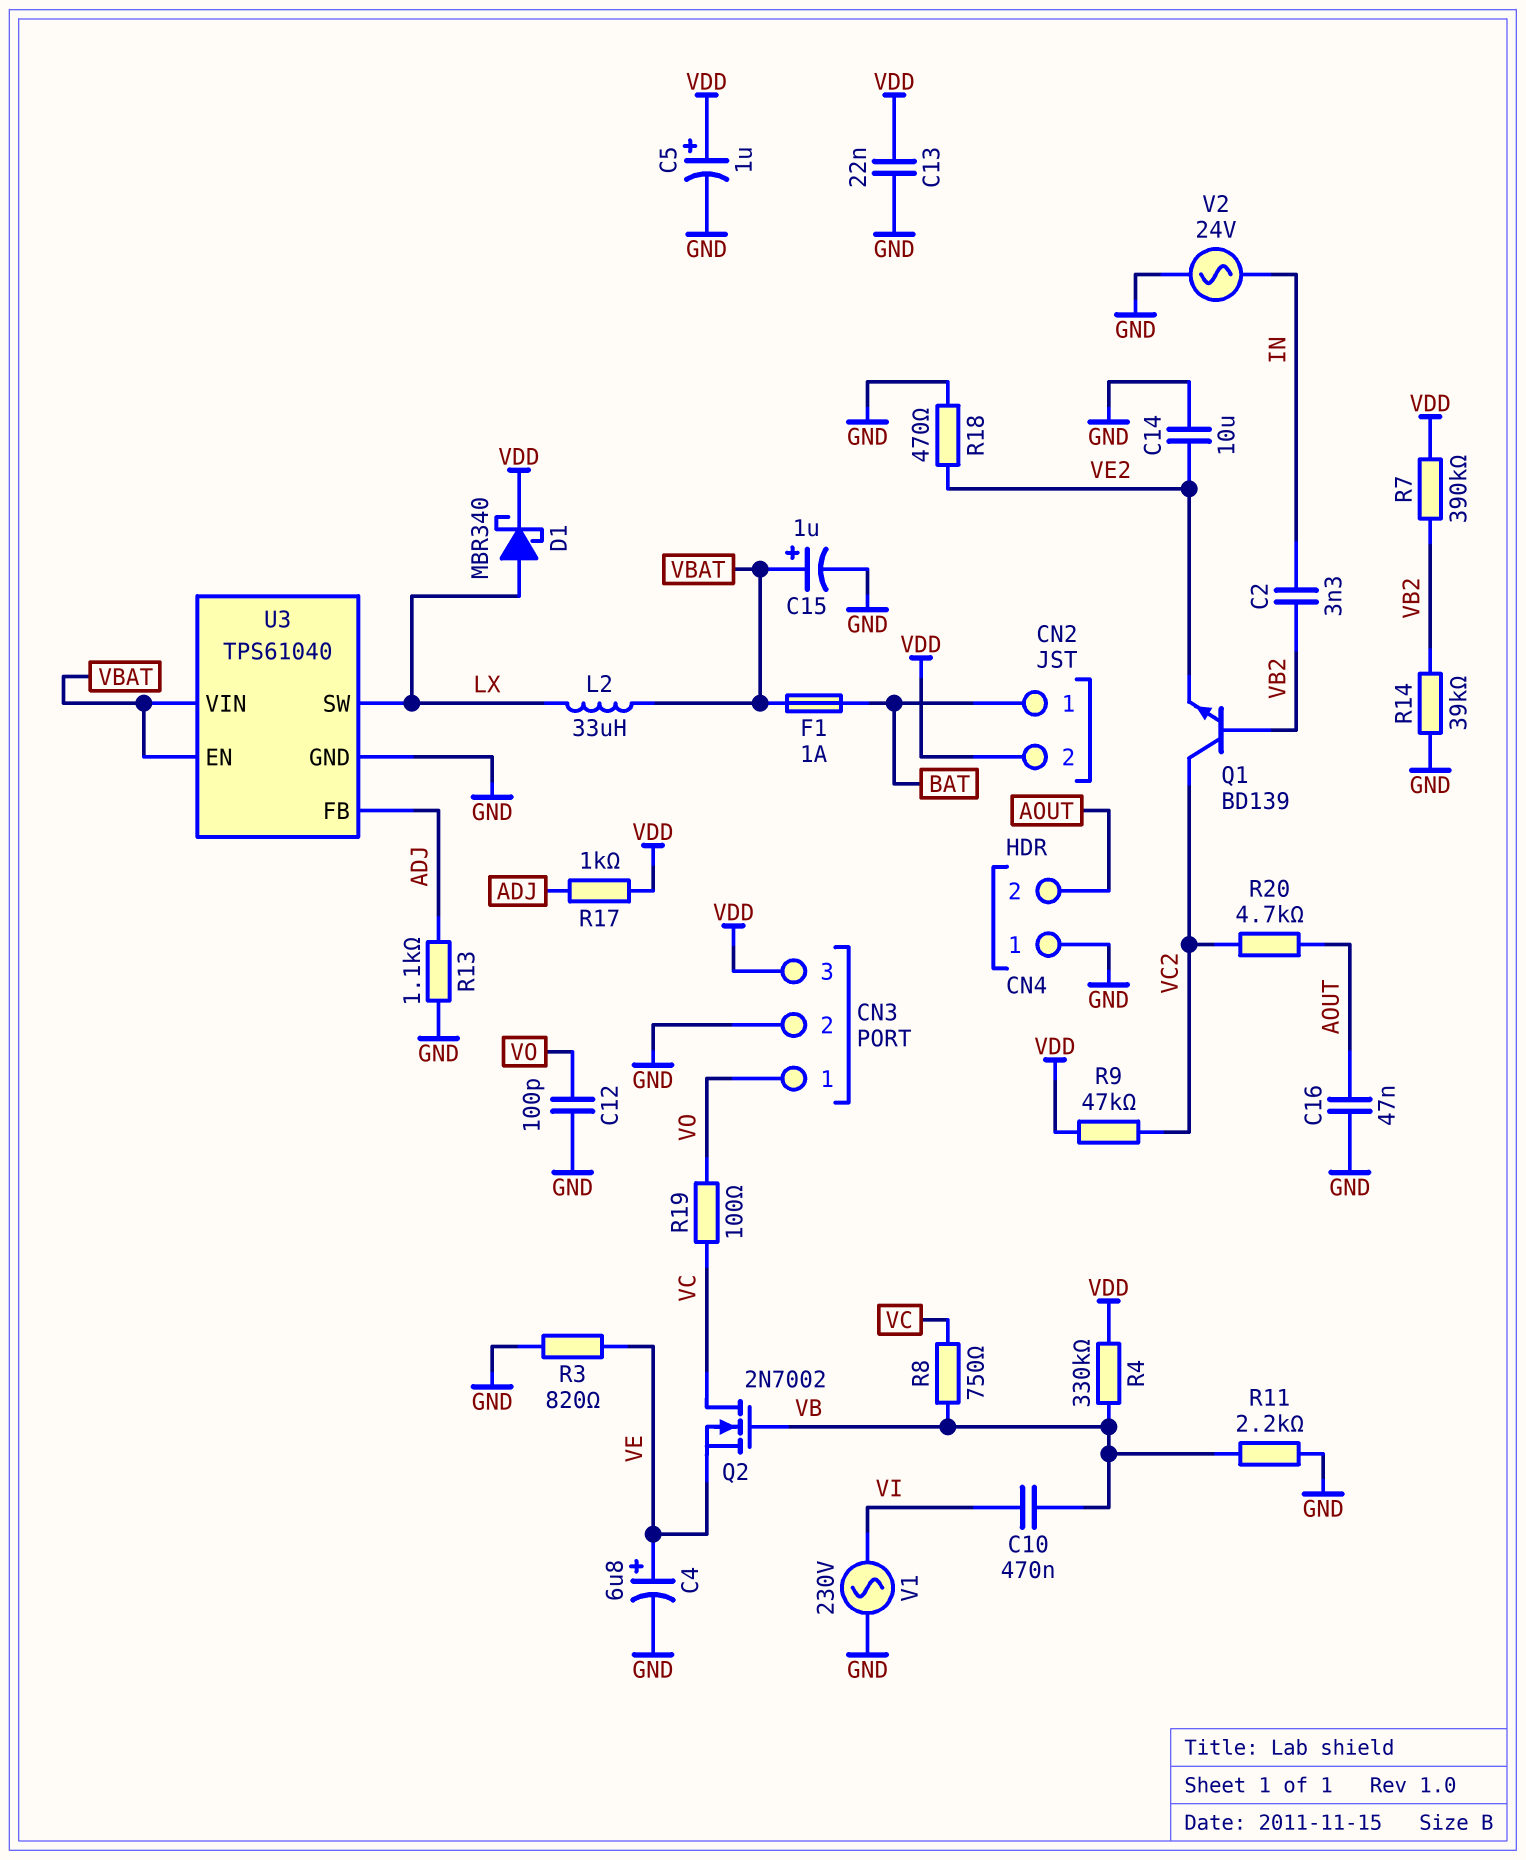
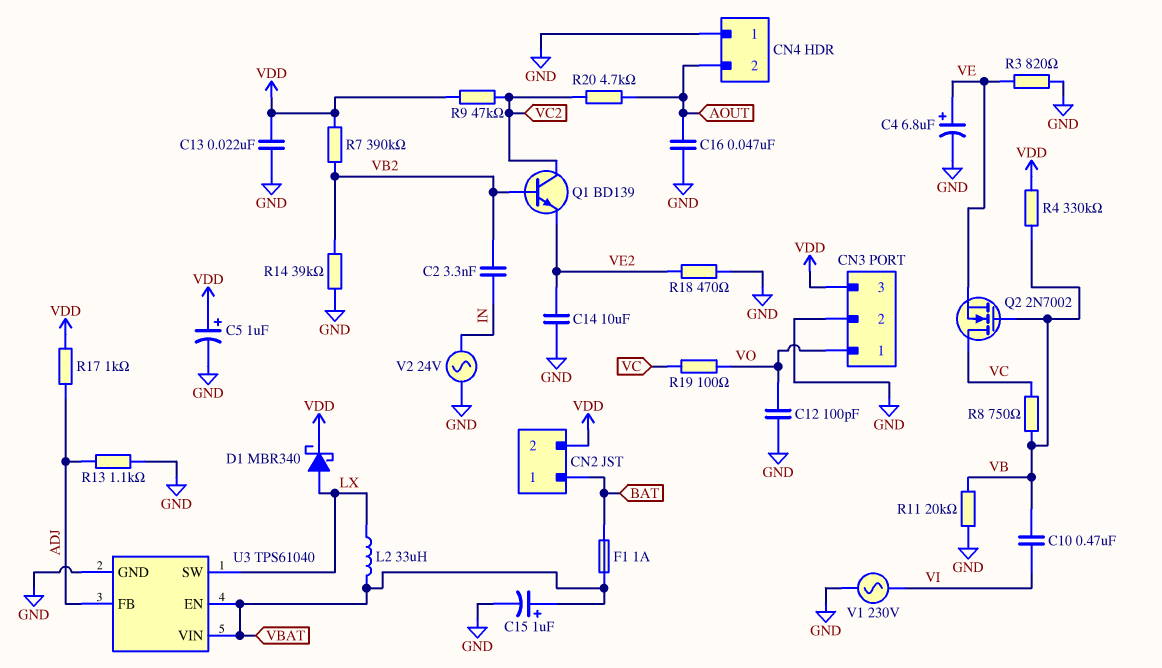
R11: 2.2k (GND, VB) -> 20k (GND, VB)

